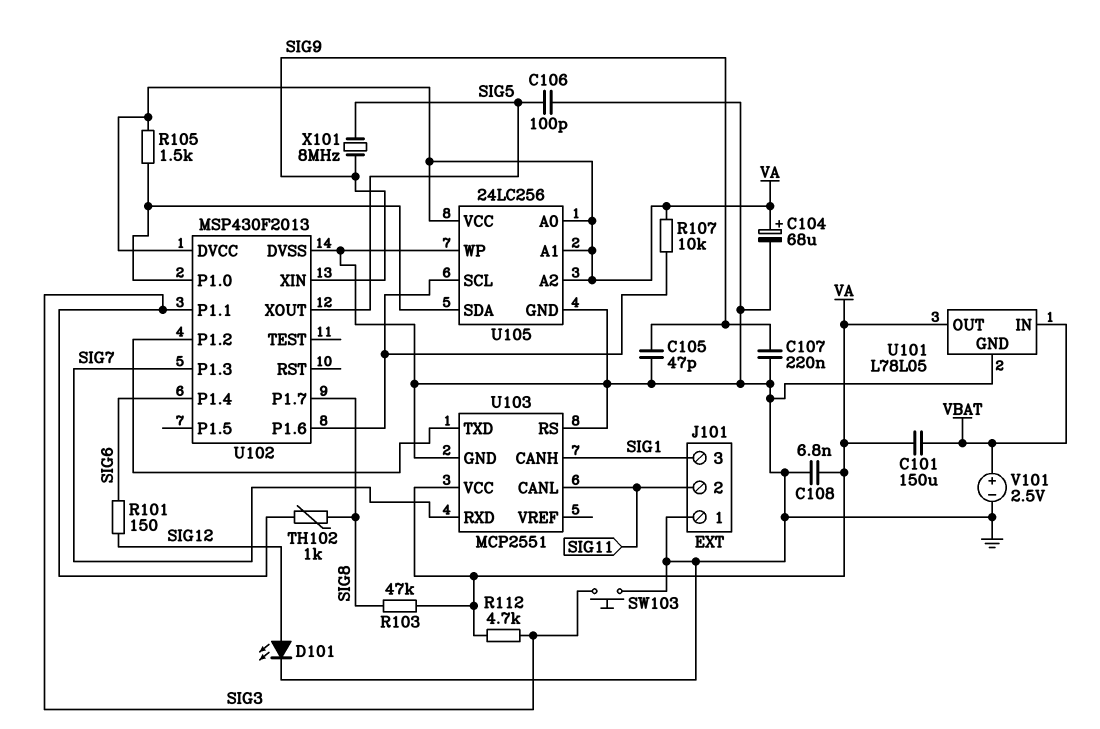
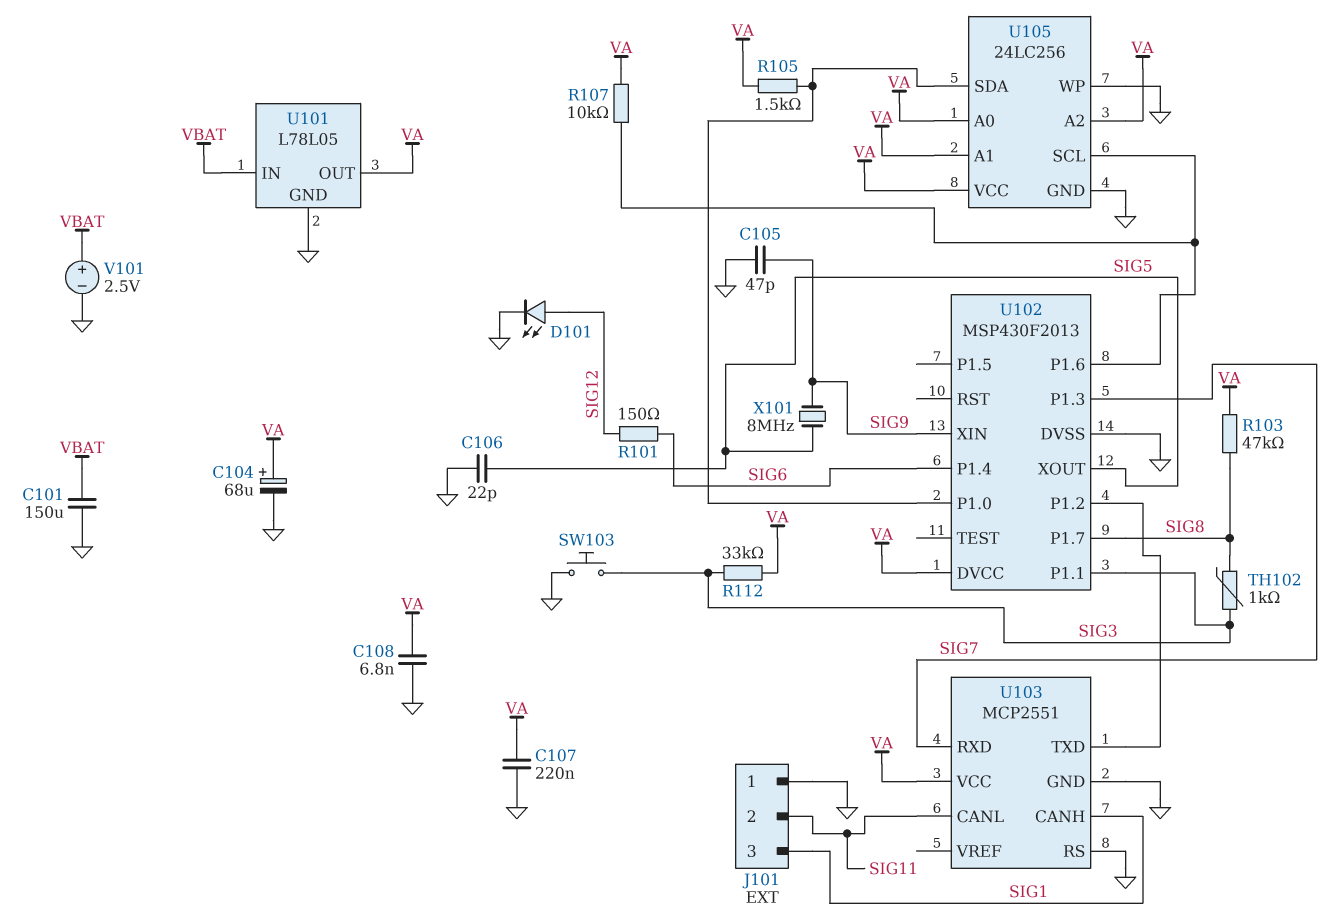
C101: 150uF (VA, VBAT) -> 150uF (GND, VBAT)
C106: 100pF (GND, SIG5) -> 22pF (GND, SIG5)
C107: 220nF (GND, SIG9) -> 220nF (GND, VA)
R112: 4.7k (SIG3, VA) -> 33k (SIG3, VA)

